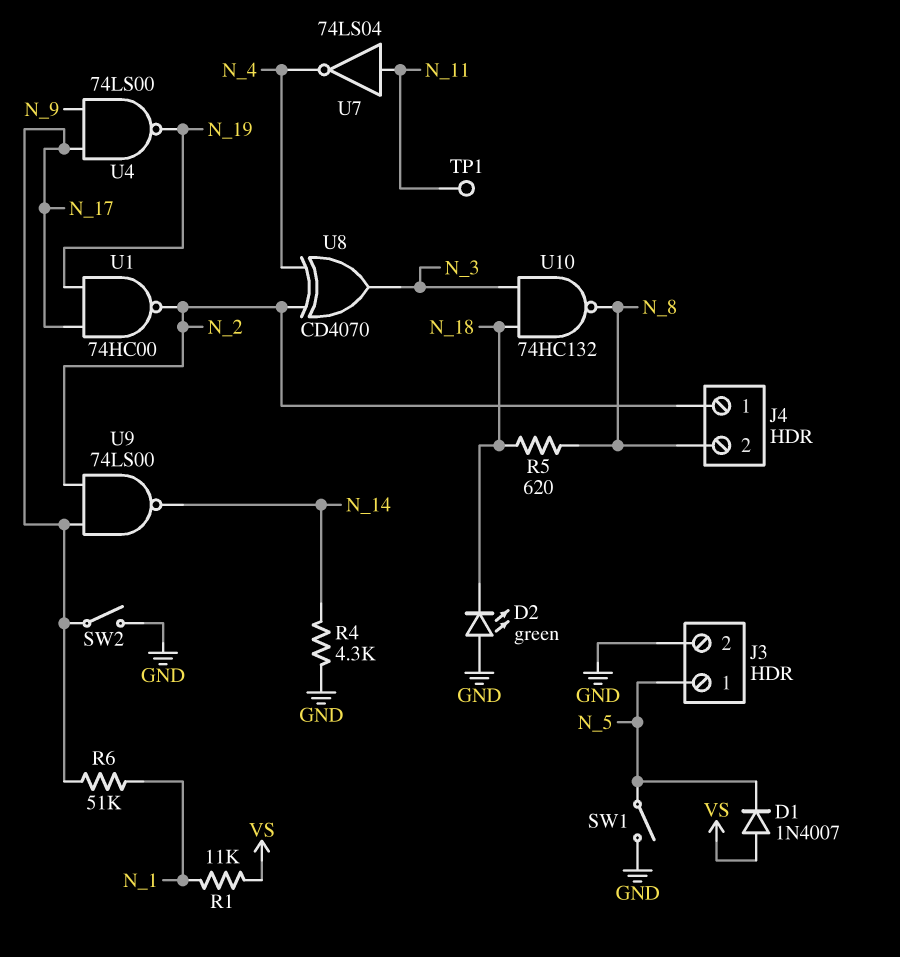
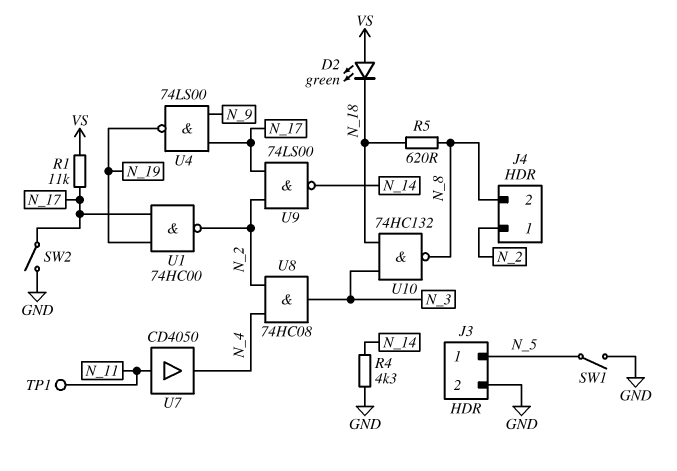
D1: diode 1N4007 (A VS, K N_5) -> none
D2: LED green (A GND, K N_18) -> LED green (A VS, K N_18)
R1: 11k (N_1, VS) -> 11k (N_17, VS)
R6: 51k (N_1, N_17) -> none
U7: NOT 74LS04 (in N_11, out N_4) -> buffer CD4050 (in N_11, out N_4)
U8: XOR CD4070 (in N_2, in N_4, out N_3) -> AND 74HC08 (in N_2, in N_4, out N_3)

